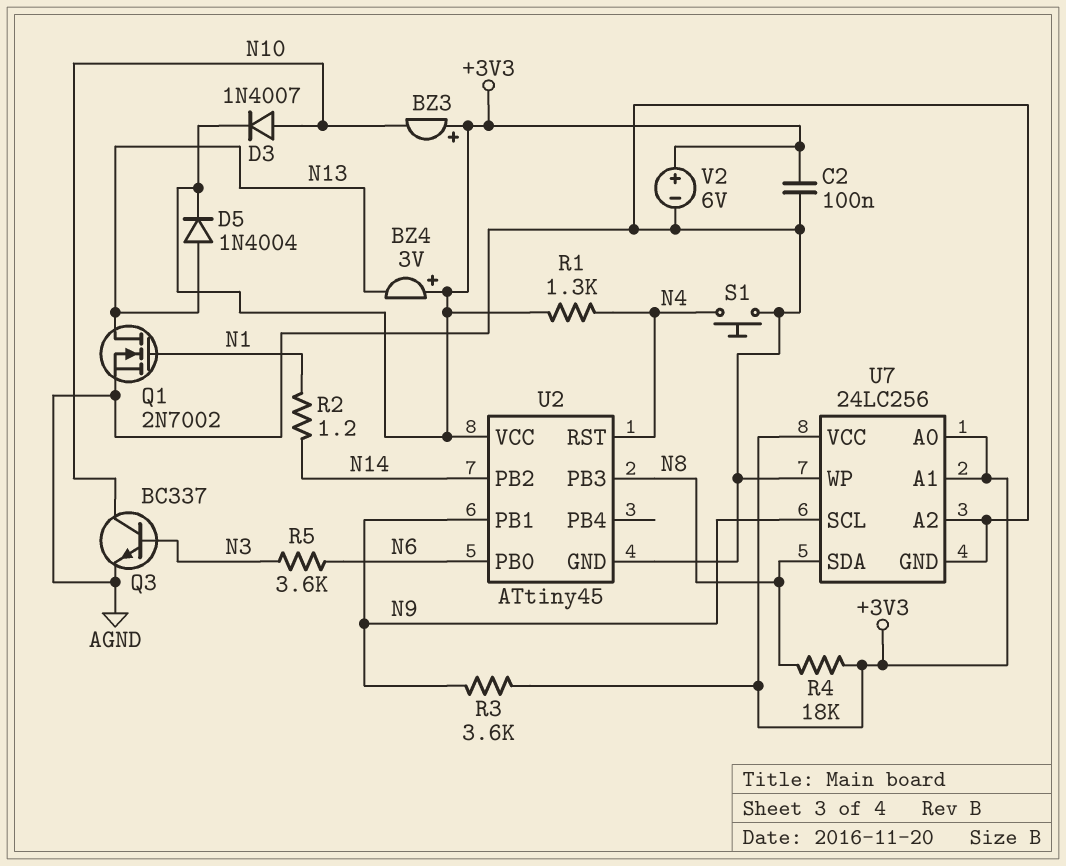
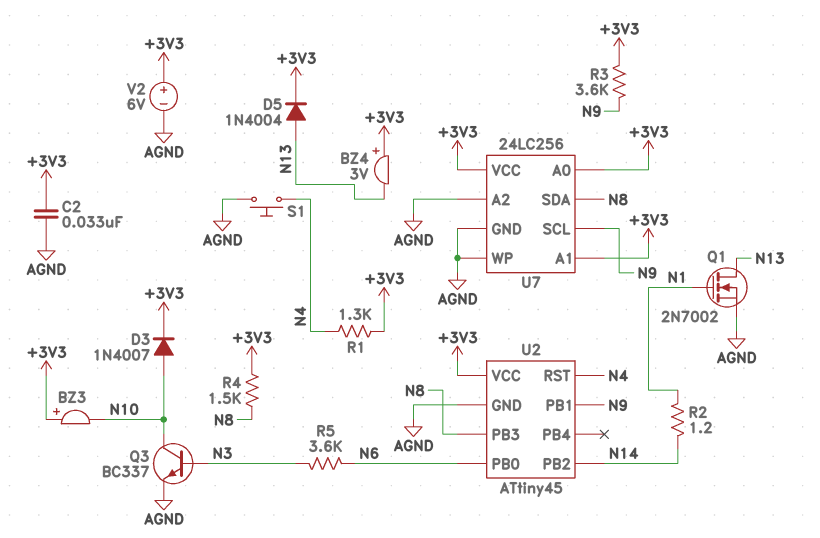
C2: 100nF (+3V3, AGND) -> 33nF (+3V3, AGND)
R4: 18k (+3V3, N8) -> 1.5k (+3V3, N8)

